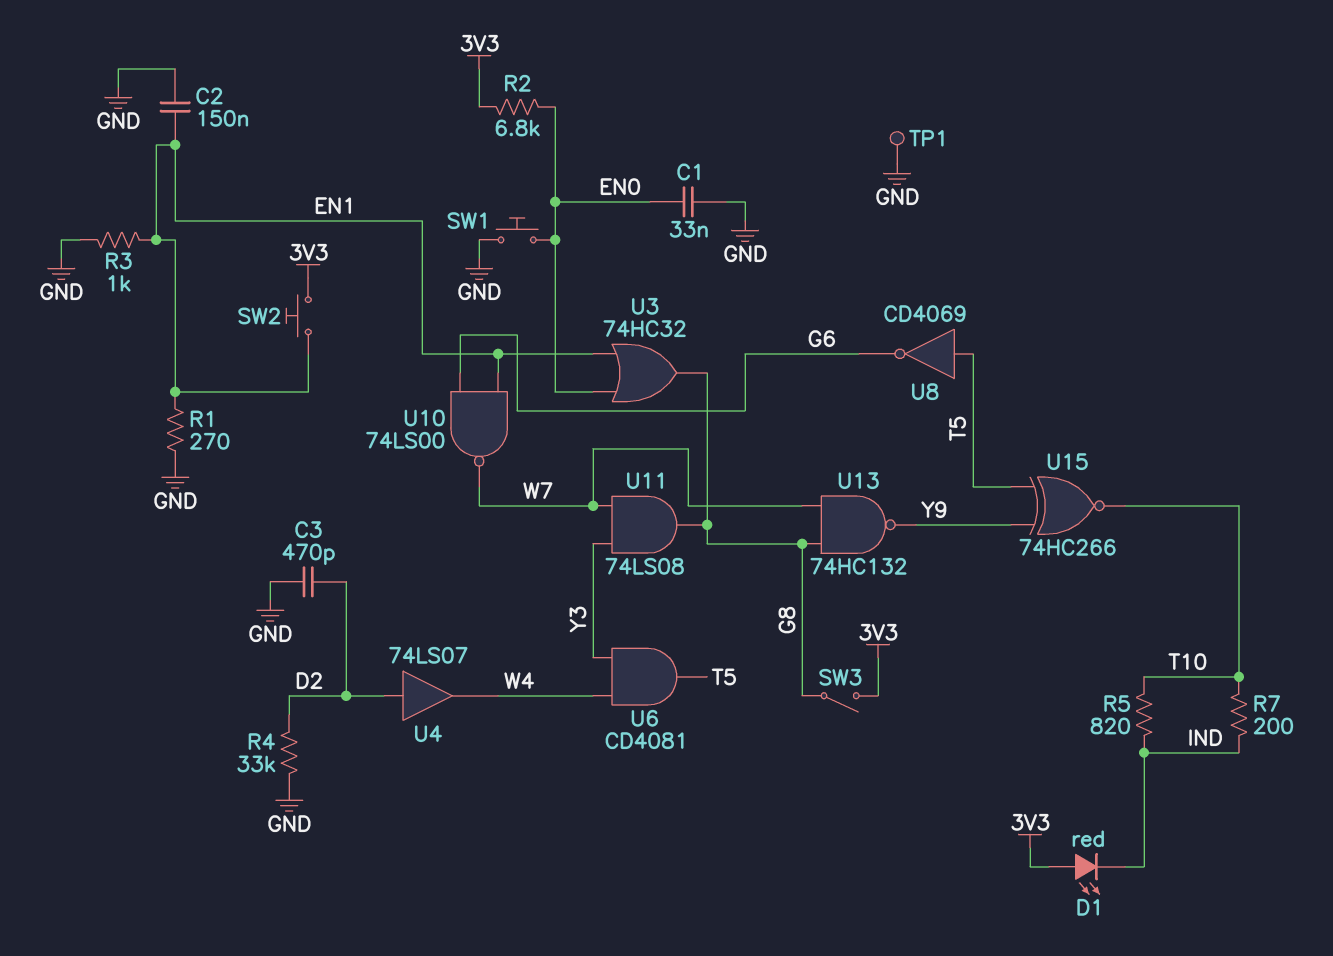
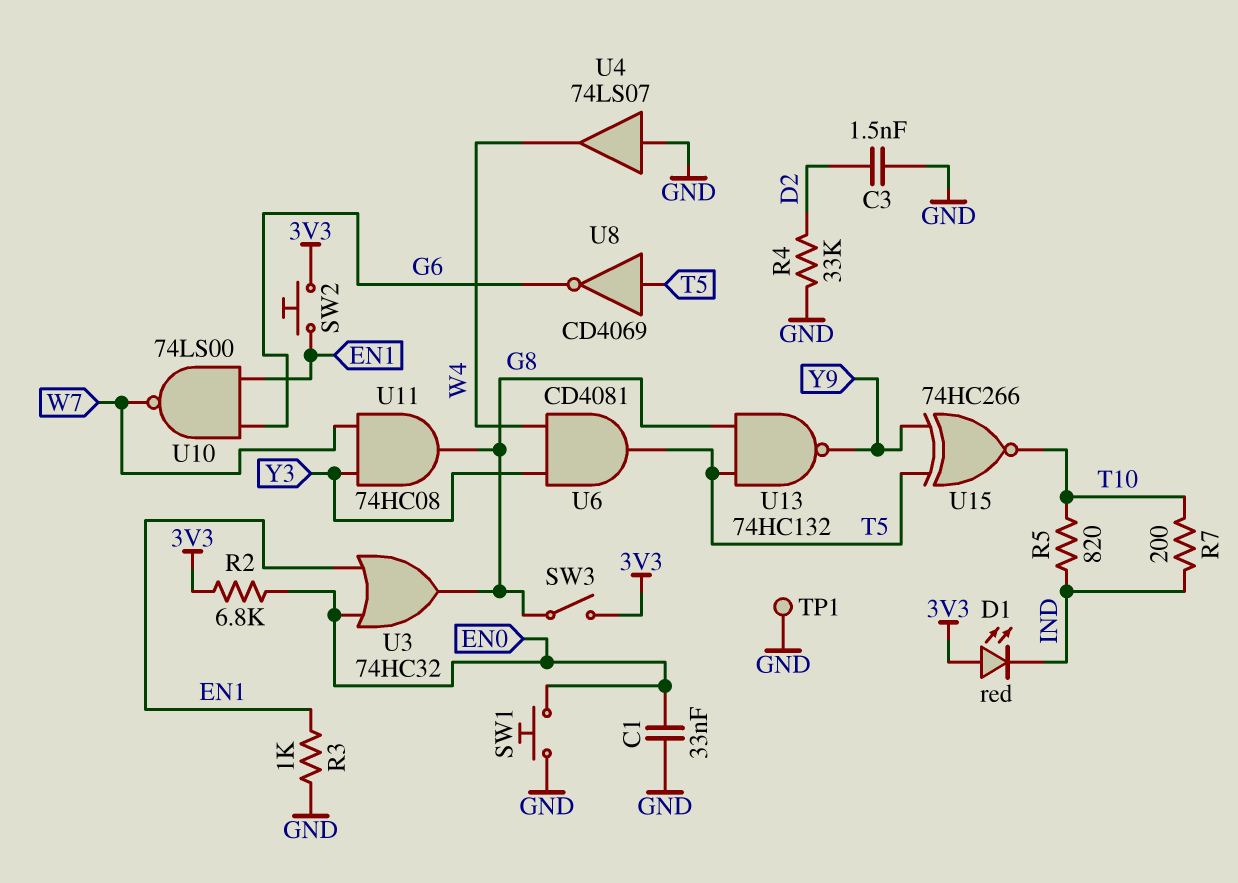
C2: 150nF (EN1, GND) -> none
C3: 470pF (D2, GND) -> 1.5nF (D2, GND)
R1: 270 (EN1, GND) -> none
U4: buffer 74LS07 (in D2, out W4) -> buffer 74LS07 (in GND, out W4)
U11: AND 74LS08 (in W7, in Y3, out G8) -> AND 74HC08 (in W7, in Y3, out G8)
U13: NAND 74HC132 (in G8, in W7, out Y9) -> NAND 74HC132 (in G8, in T5, out Y9)

